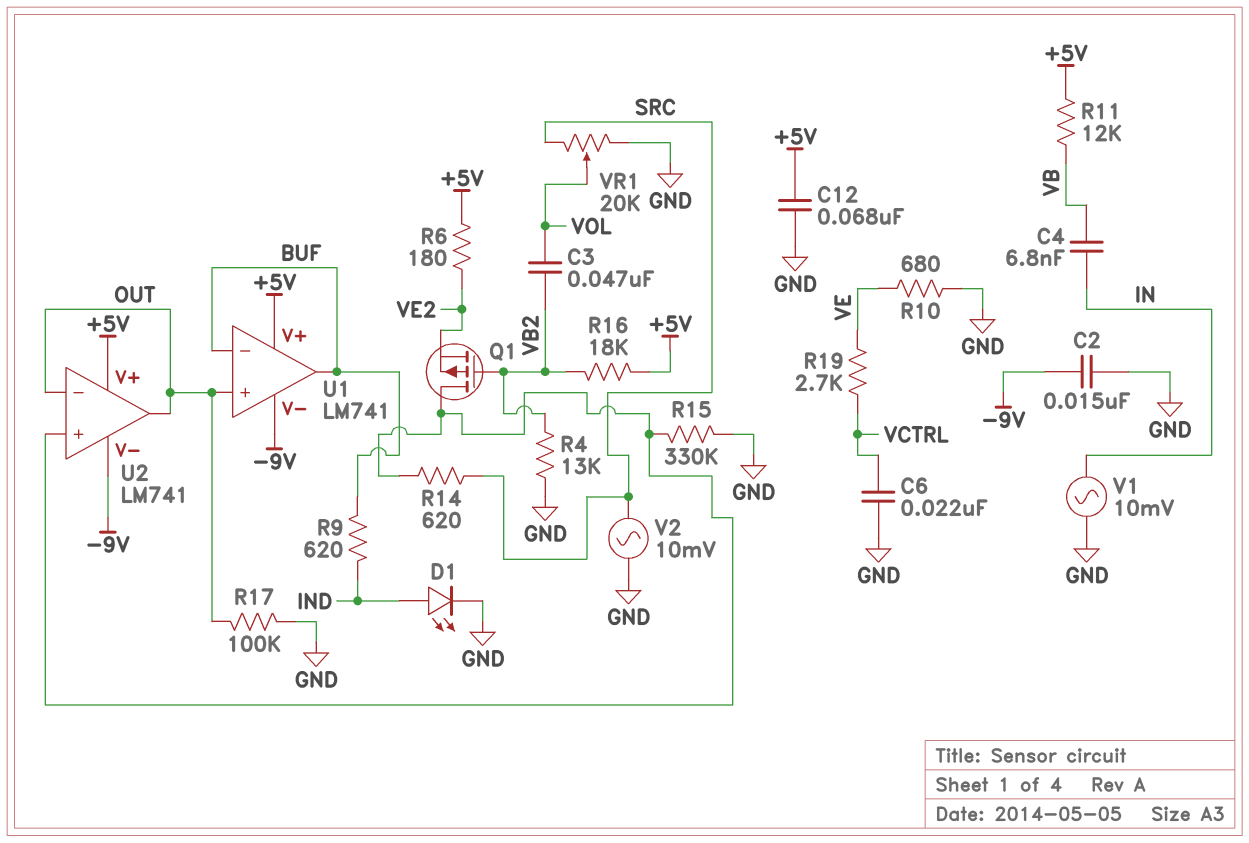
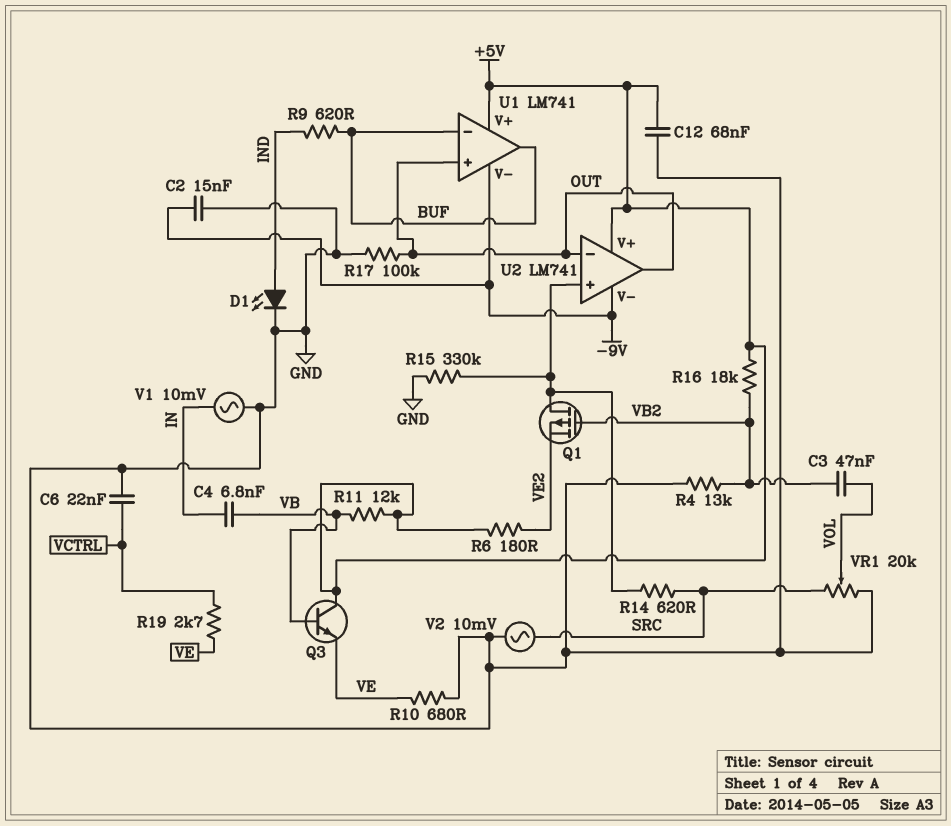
Q3: none -> NPN (B VB, C +5V, E VE)

